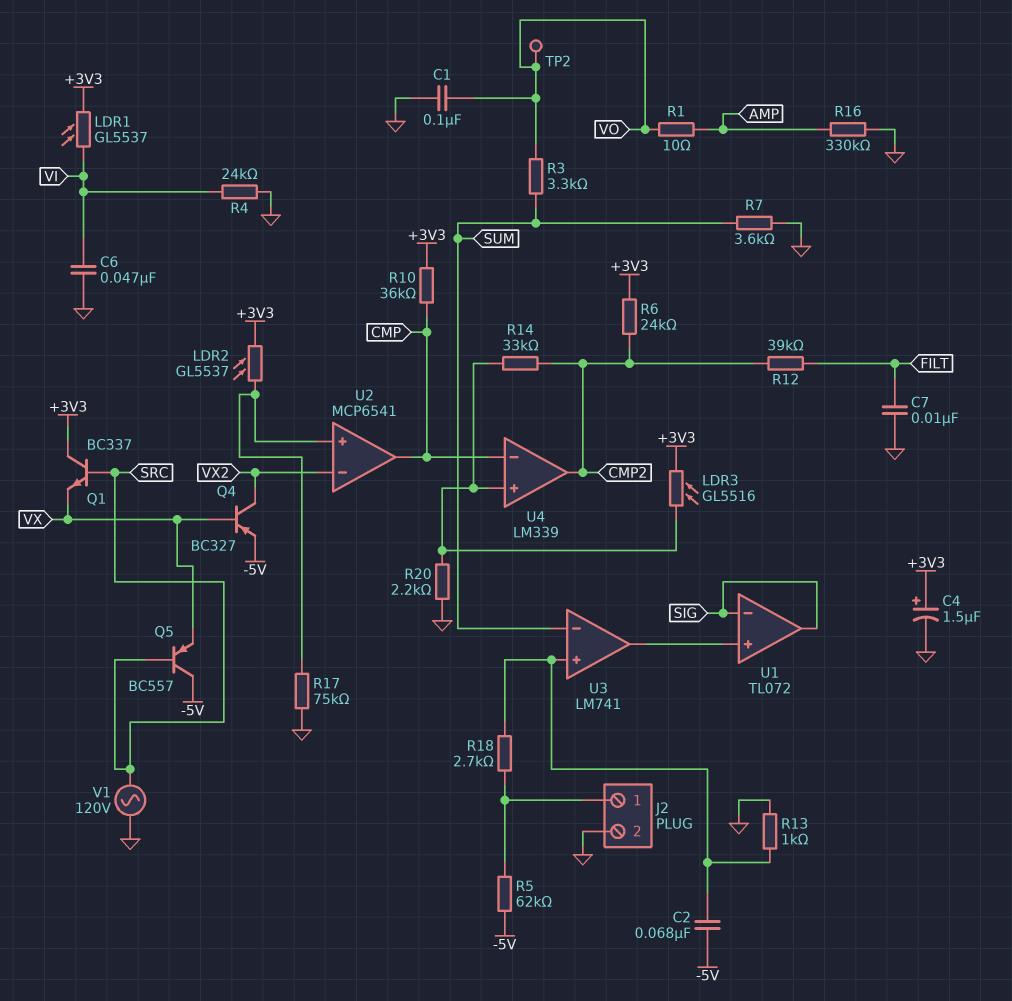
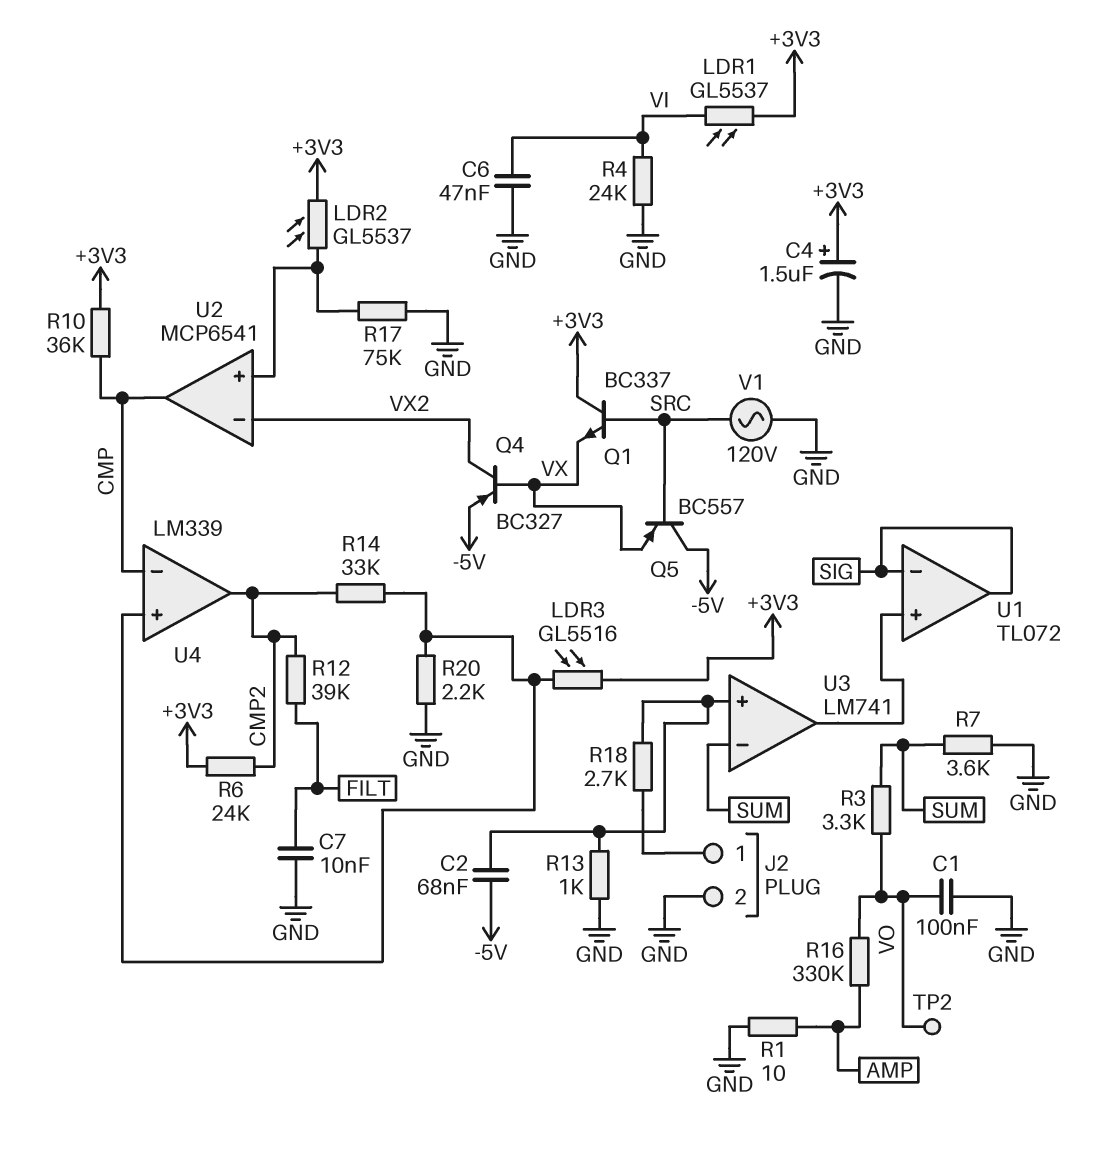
R1: 10 (AMP, VO) -> 10 (AMP, GND)
R5: 62k (-5V, J2/1) -> none
R16: 330k (AMP, GND) -> 330k (AMP, VO)

